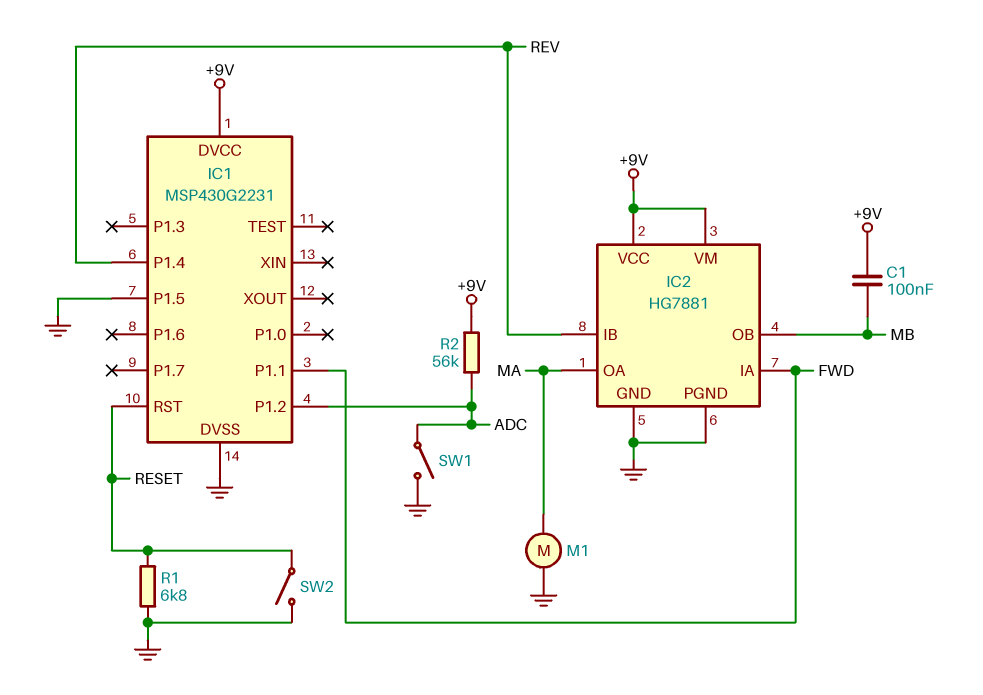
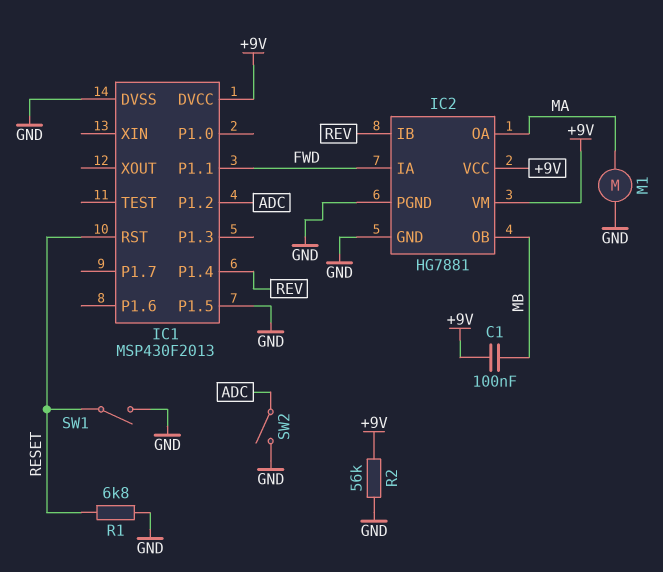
IC1: MSP430G2231 -> MSP430F2013
R2: 56k (+9V, ADC) -> 56k (+9V, GND)
SW1: switch (ADC, GND) -> switch (GND, RESET)
SW2: switch (GND, RESET) -> switch (ADC, GND)

